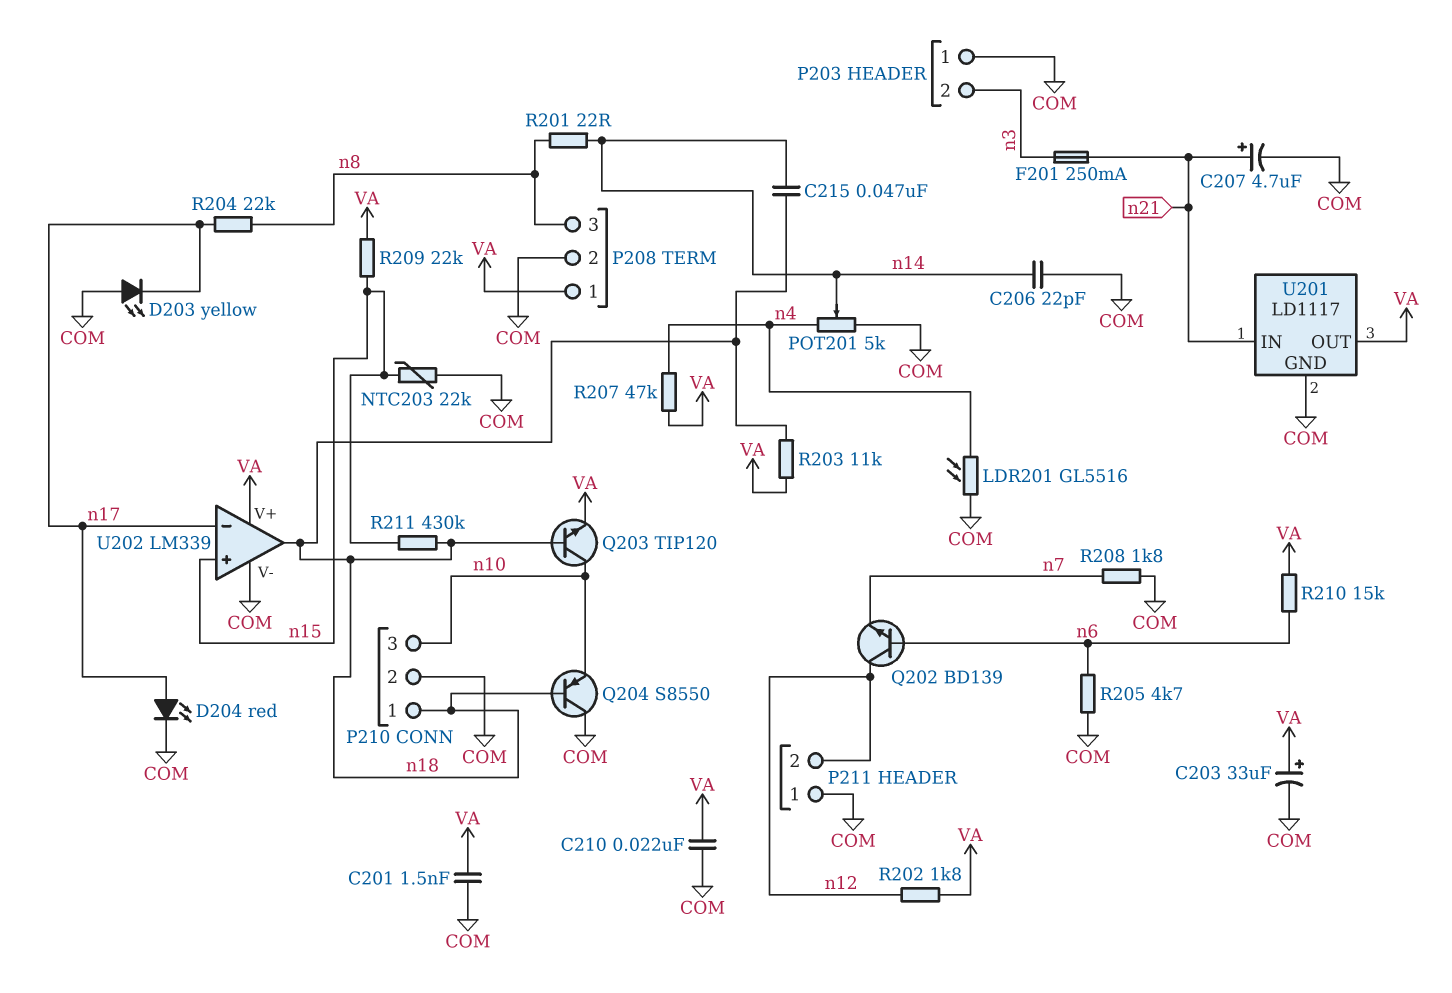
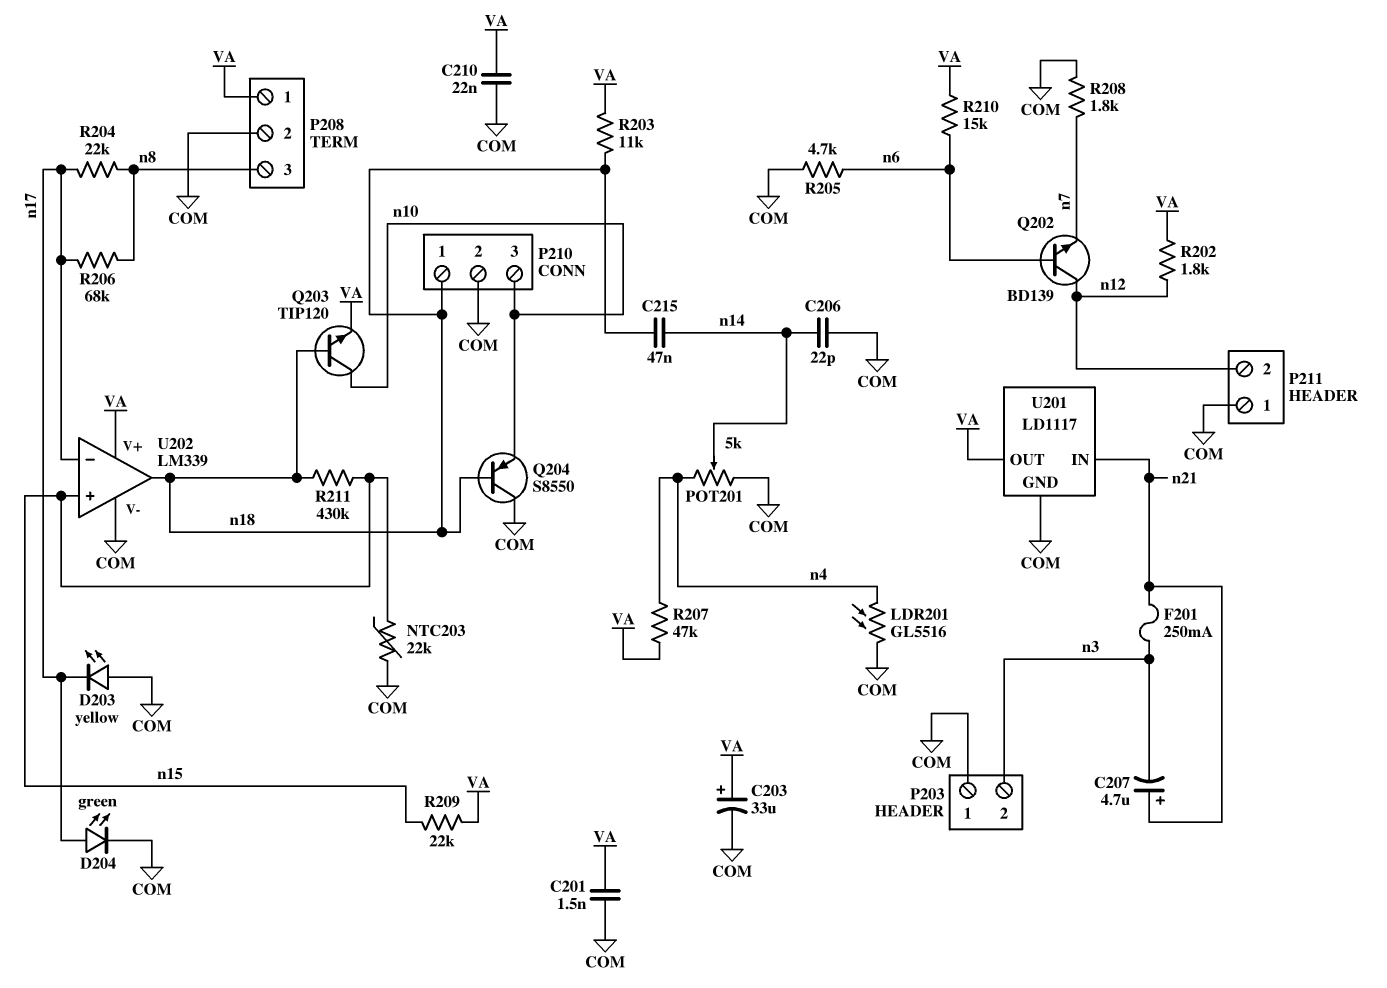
C207: 4.7uF (plus n21, minus COM) -> 4.7uF (plus n21, minus n3)
D204: LED red (A n17, K COM) -> LED green (A n17, K COM)
R201: 22 (n8, n14) -> none
R206: none -> 68k (n8, n17)

